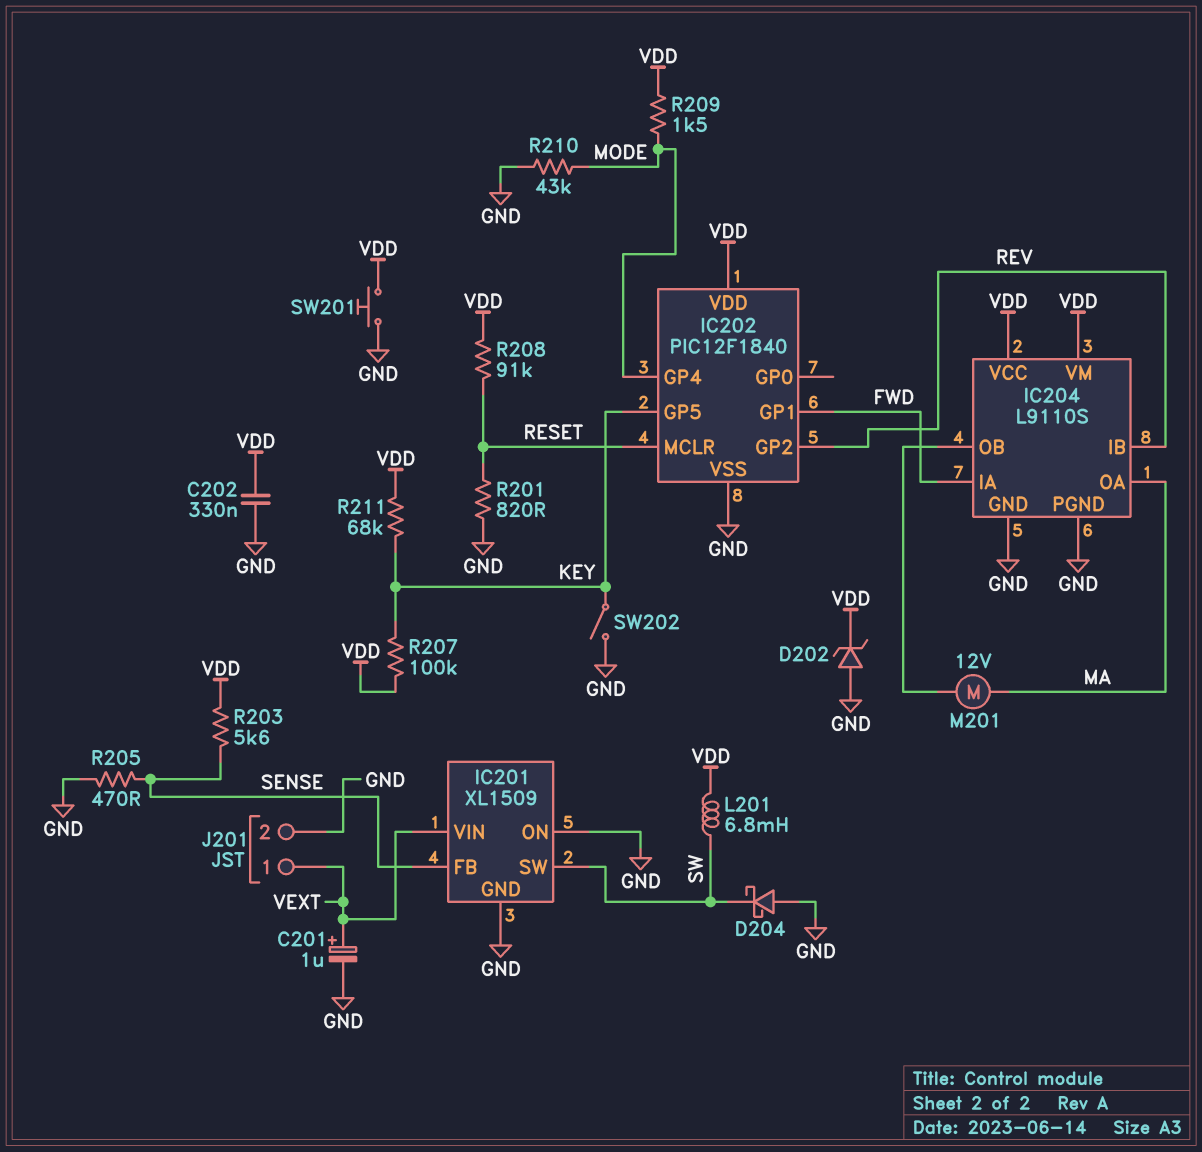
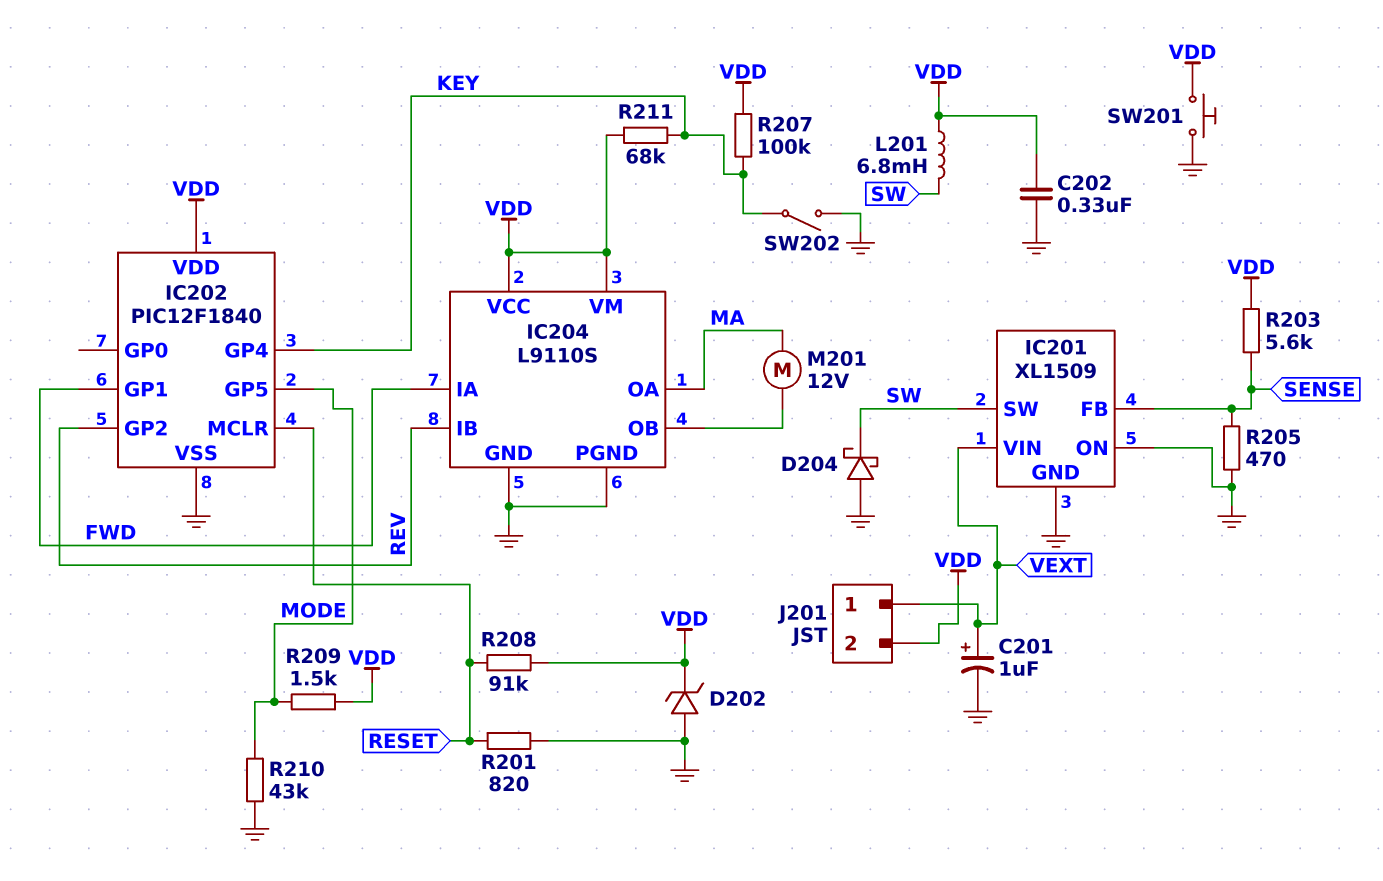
IC202 pin GP4: MODE -> KEY
IC202 pin GP5: KEY -> MODE
J201 pin 2: GND -> VDD

